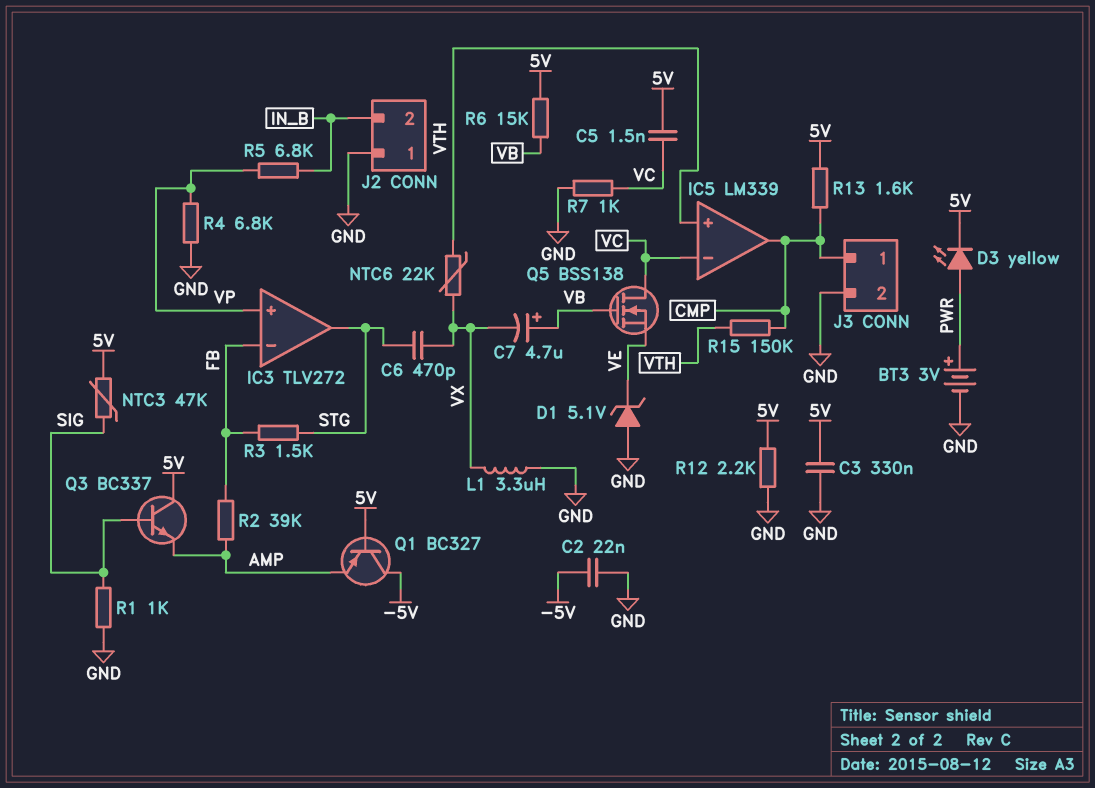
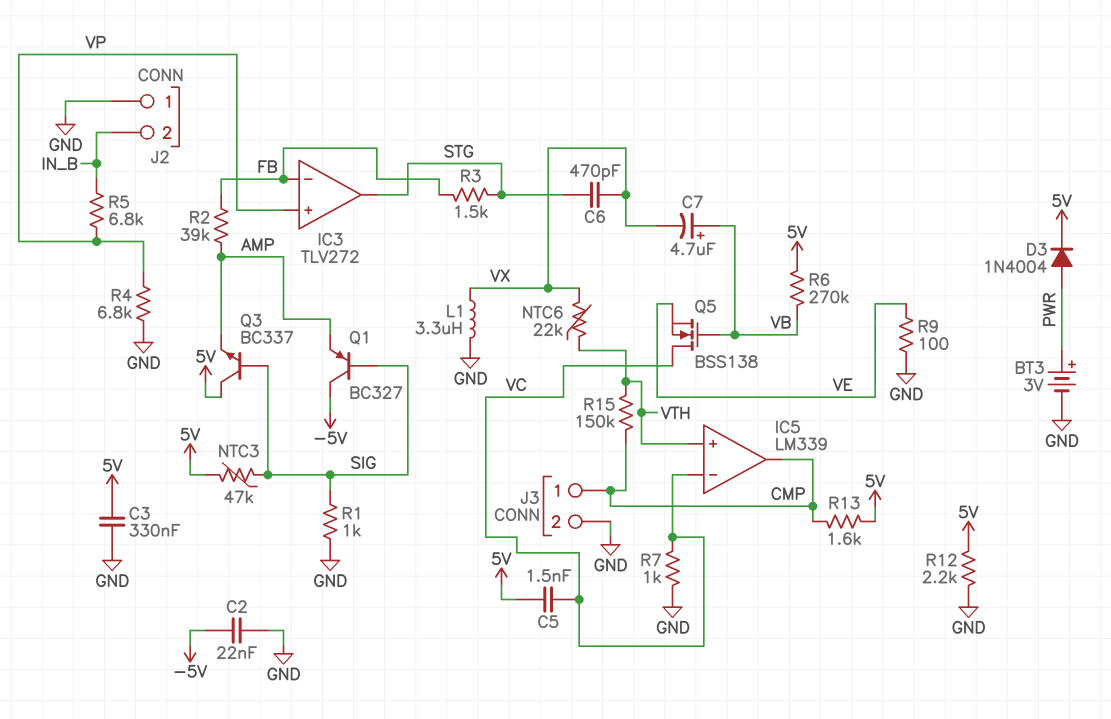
D1: zener 5.1V (A GND, K VE) -> none
D3: LED yellow (A PWR, K 5V) -> diode 1N4004 (A PWR, K 5V)
Q1: PNP BC327 (B 5V, C -5V, E AMP) -> PNP BC327 (B SIG, C -5V, E AMP)
R6: 15k (5V, VB) -> 270k (5V, VB)
R9: none -> 100 (GND, VE)

